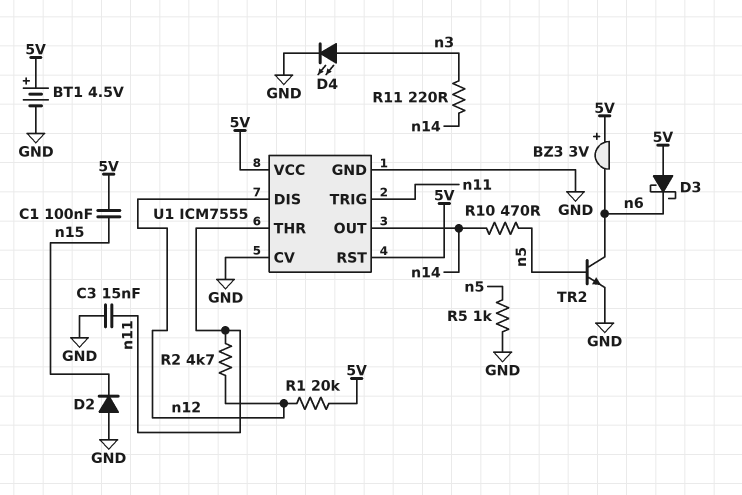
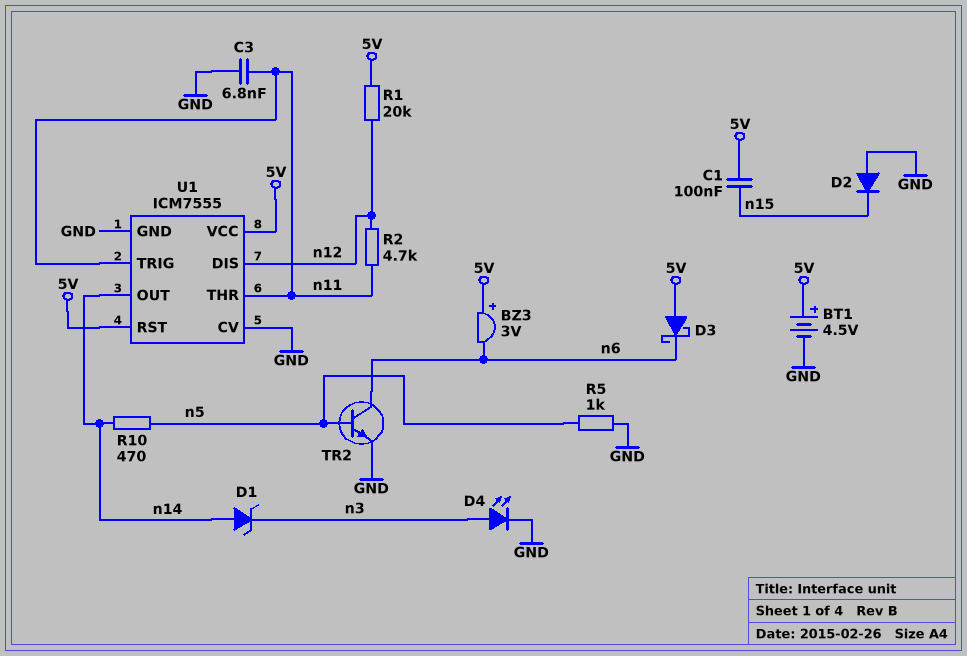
C3: 15nF (GND, n11) -> 6.8nF (GND, n11)
D1: none -> zener (A n14, K n3)
R11: 220 (n3, n14) -> none

